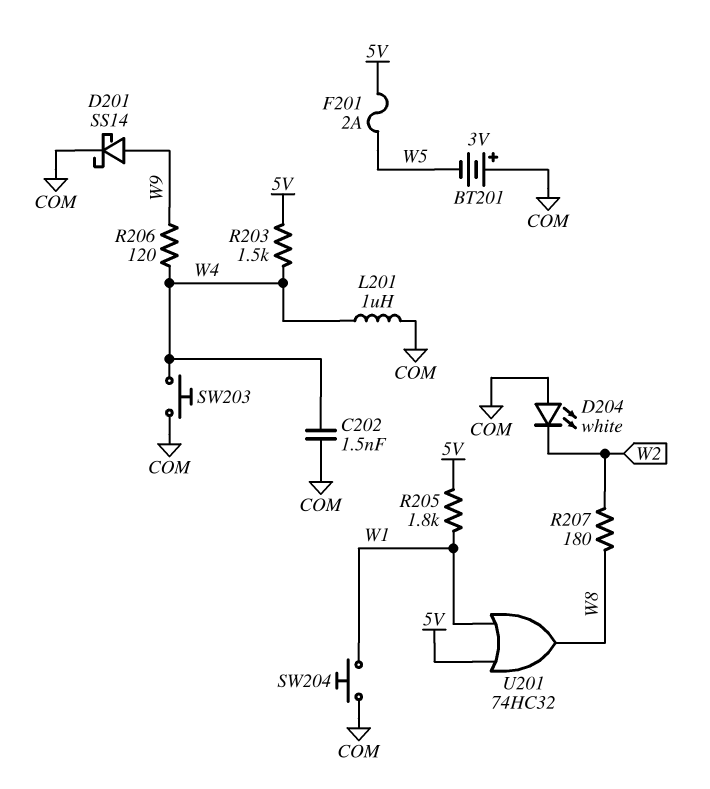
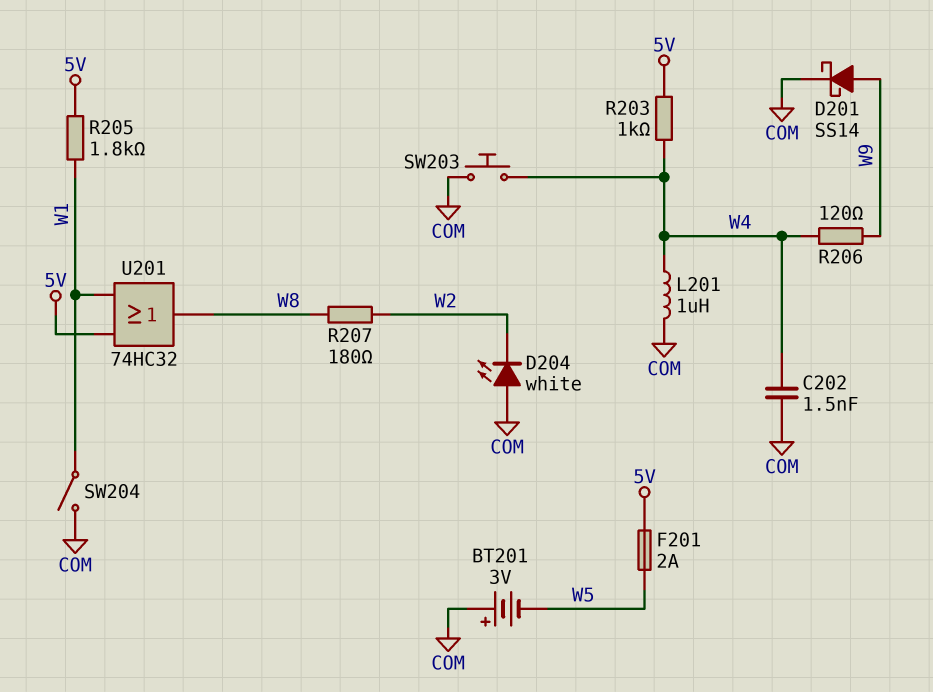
R203: 1.5k (5V, W4) -> 1k (5V, W4)
SW204: button (COM, W1) -> switch (COM, W1)

